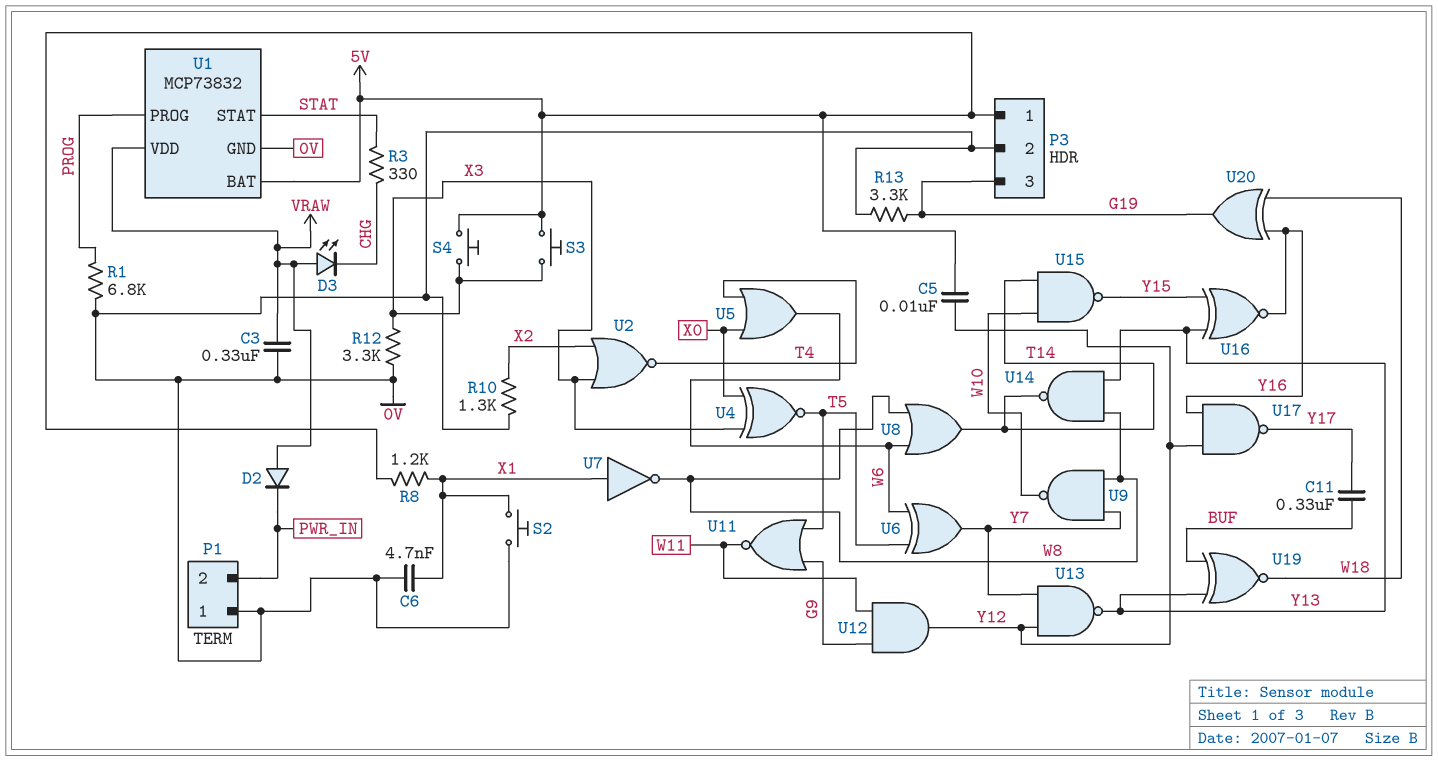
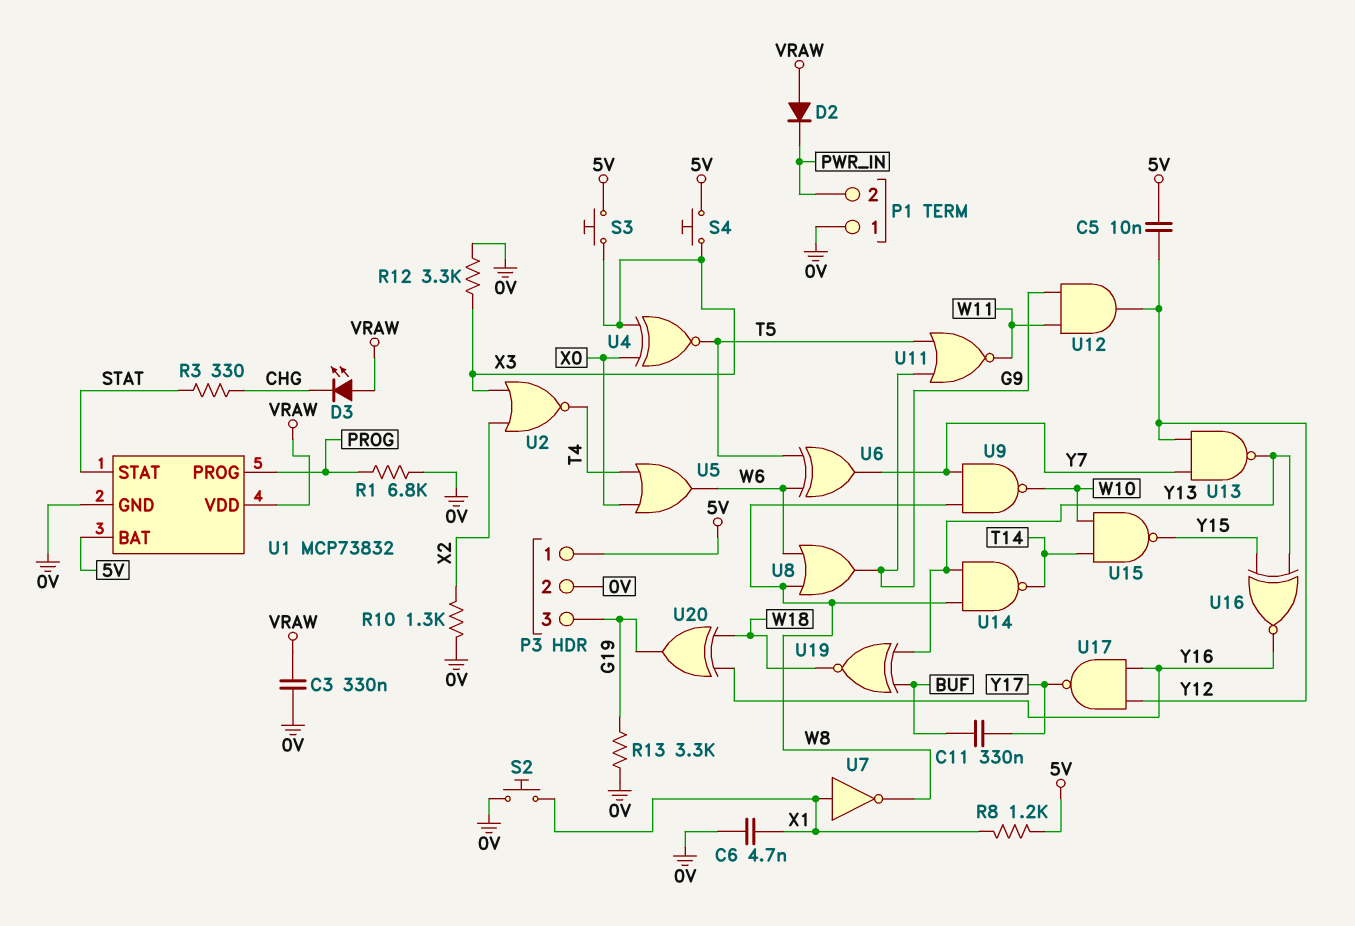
U8: OR (in W6, in W8, out T14) -> OR (in W6, in W8, out G9)

